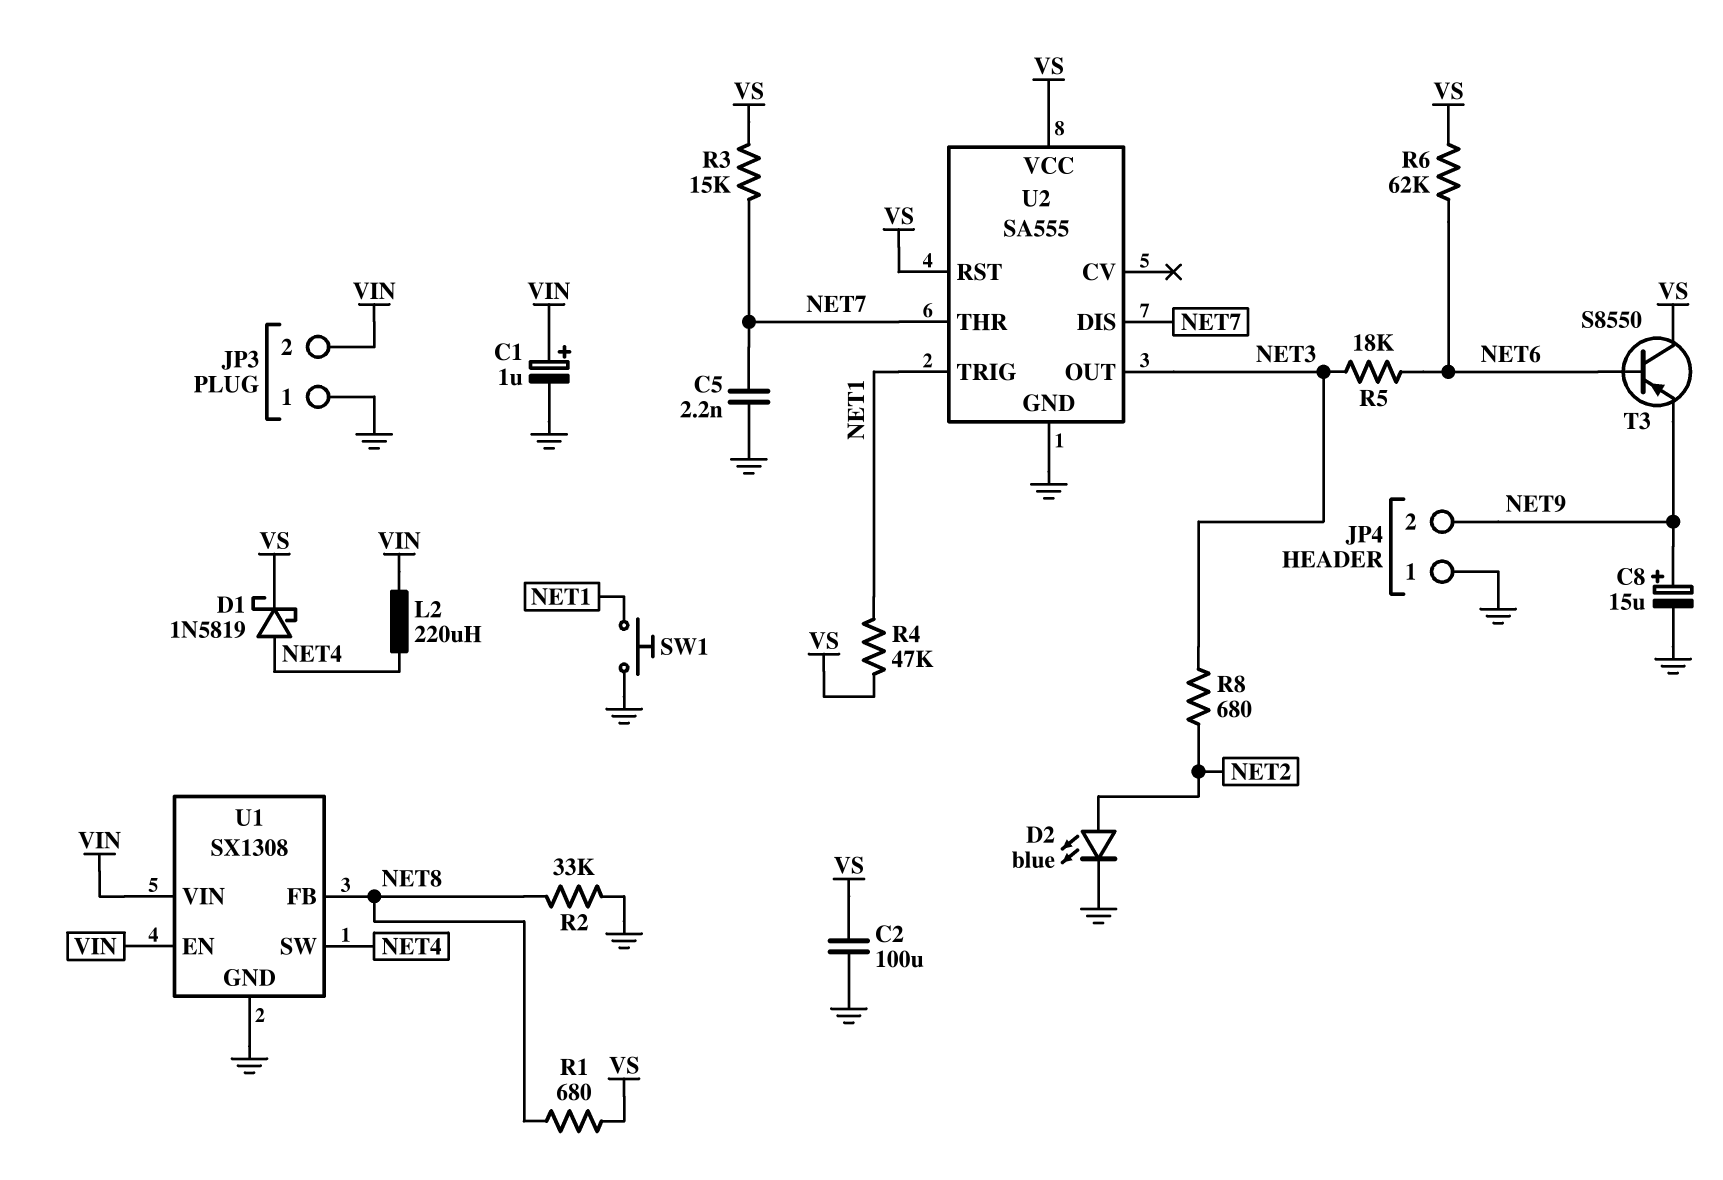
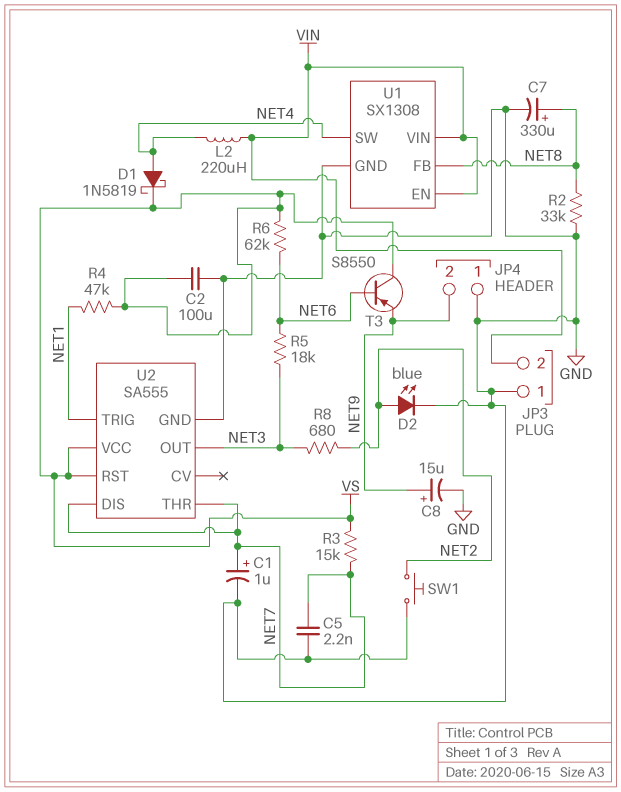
C1: 1uF (plus VIN, minus GND) -> 1uF (plus NET7, minus GND)
C7: none -> 330uF (plus NET8, minus GND)
R1: 680 (NET8, VS) -> none
SW1: button (GND, NET1) -> button (GND, NET2)

